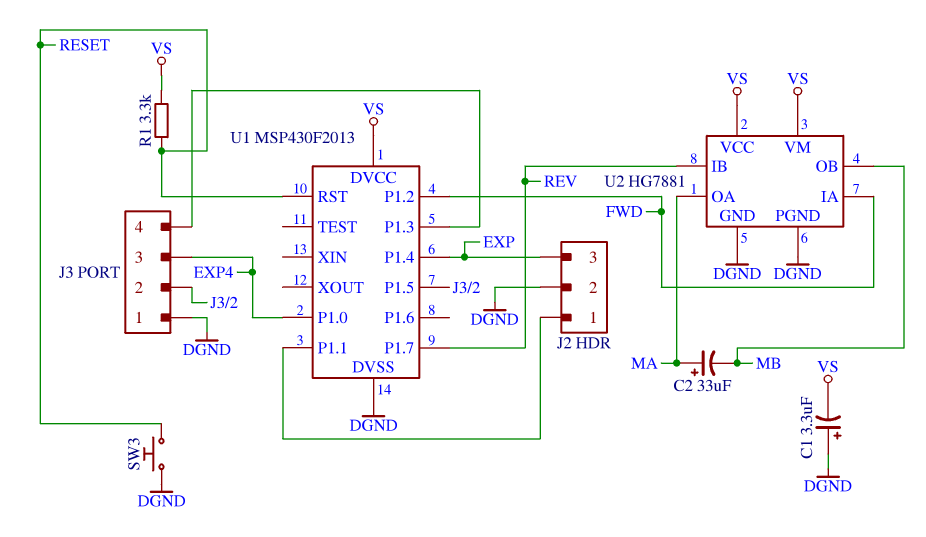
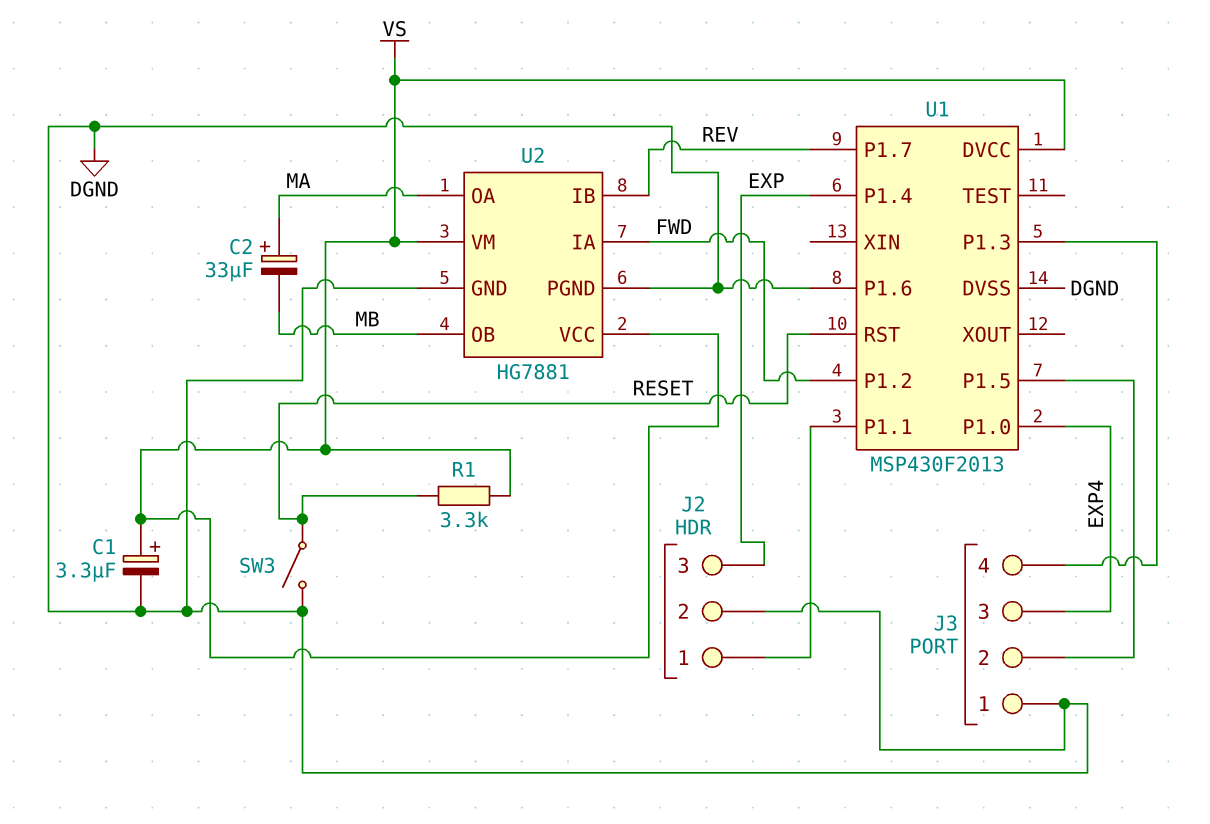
C1: 3.3uF (plus DGND, minus VS) -> 3.3uF (plus VS, minus DGND)
SW3: button (DGND, RESET) -> switch (DGND, RESET)
U1 pin P1.6: none -> DGND

